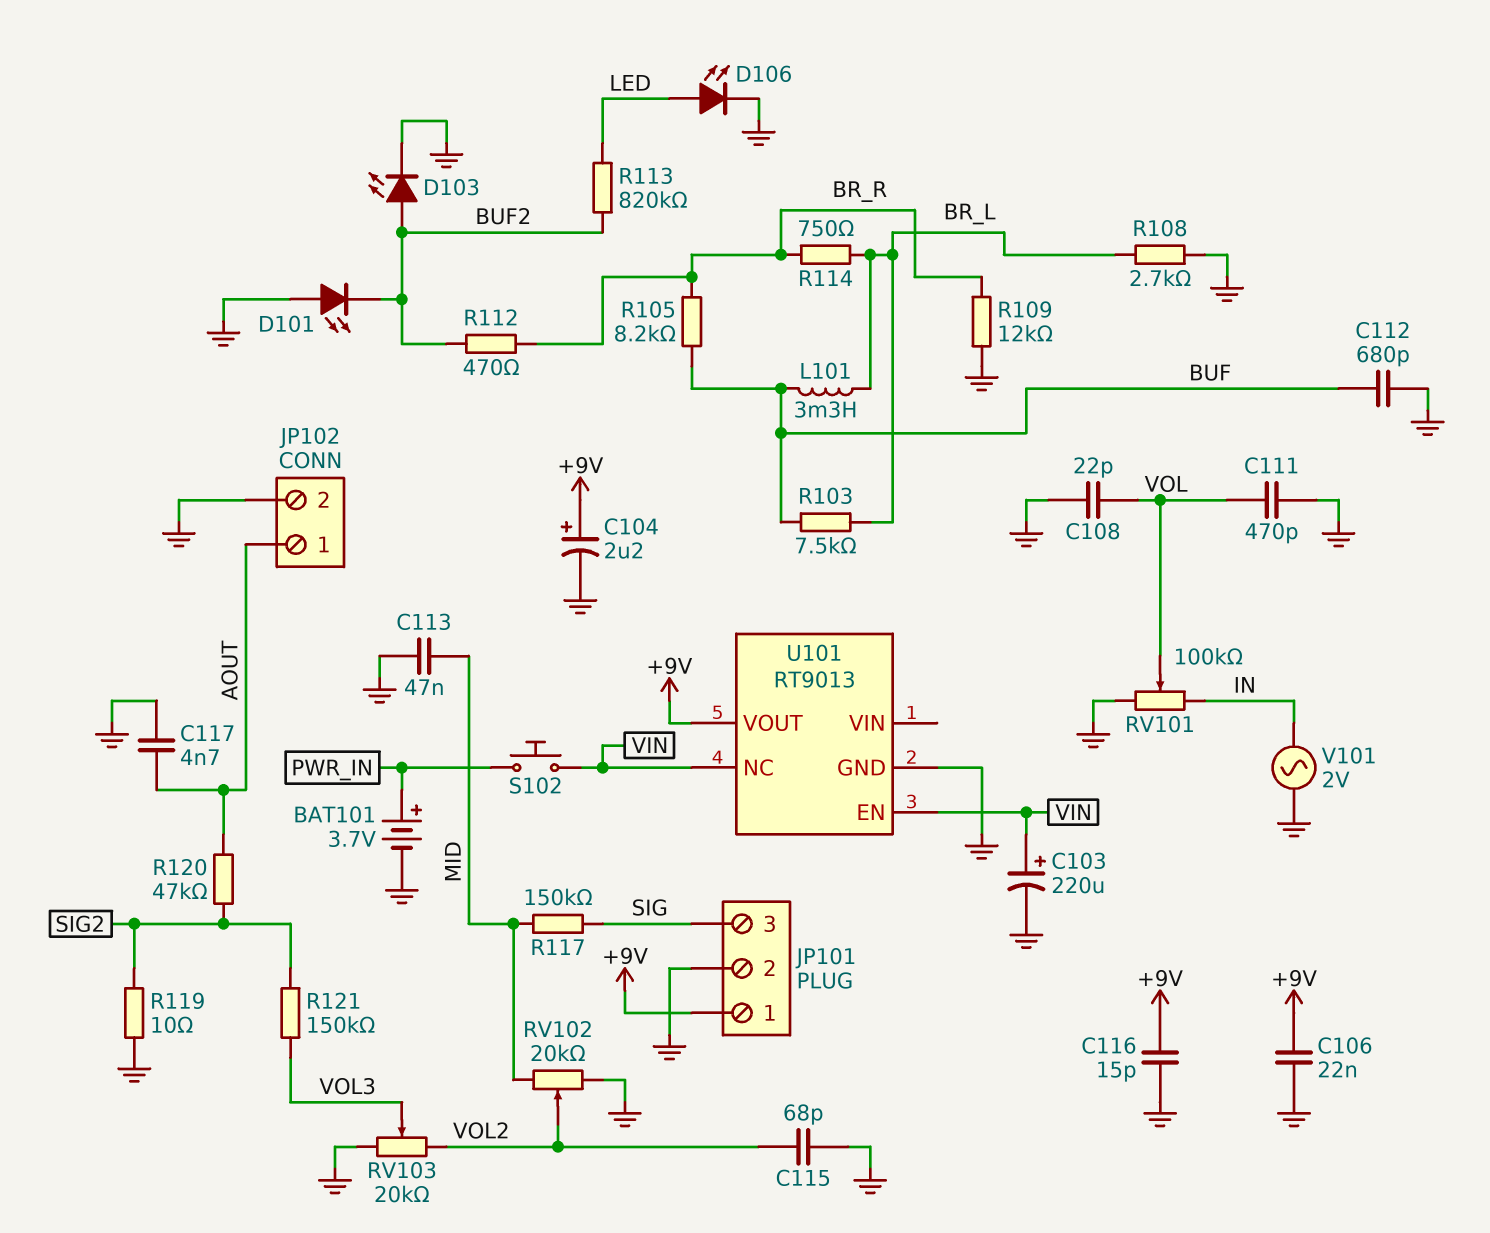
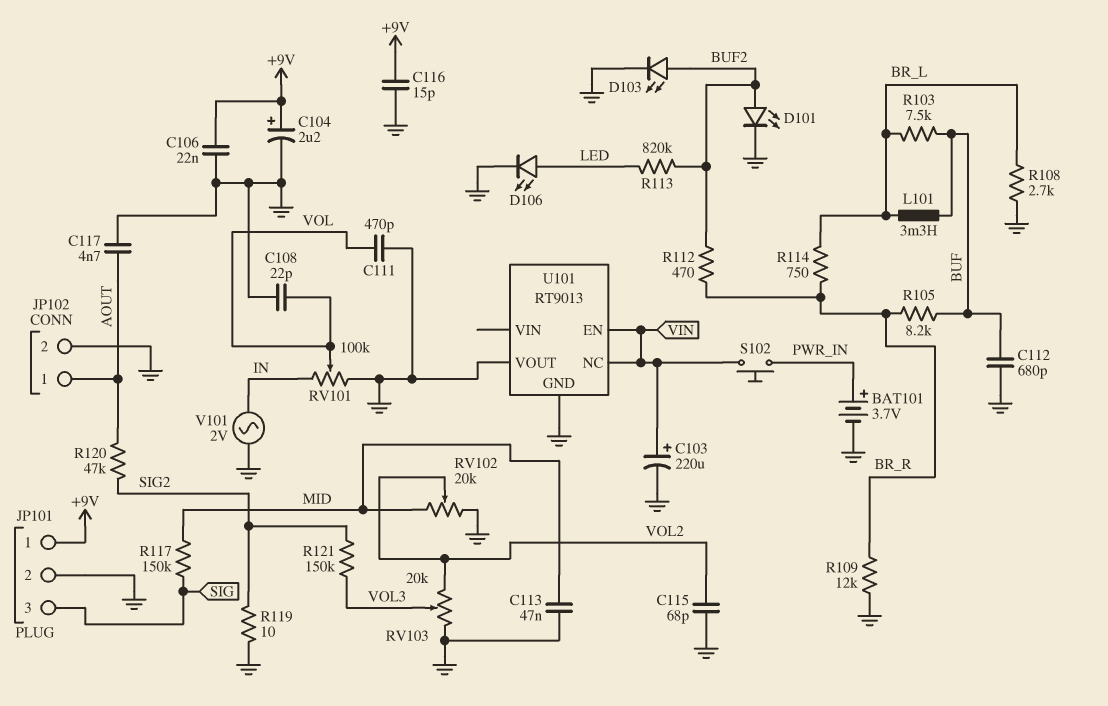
D101: LED (A GND, K BUF2) -> LED (A BUF2, K GND)
U101 pin VOUT: +9V -> GND

